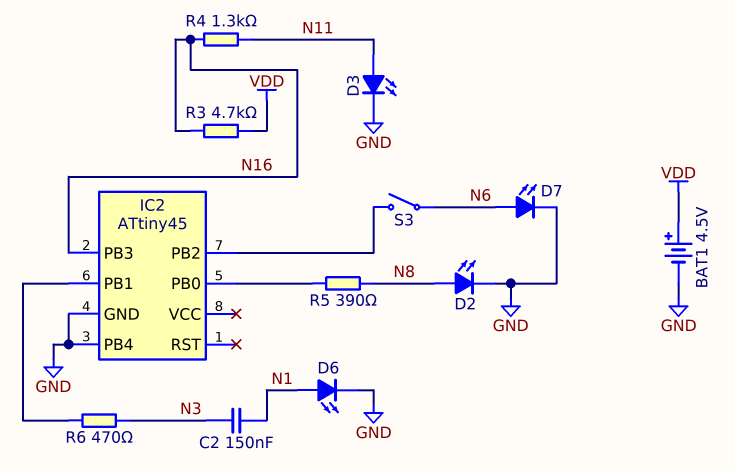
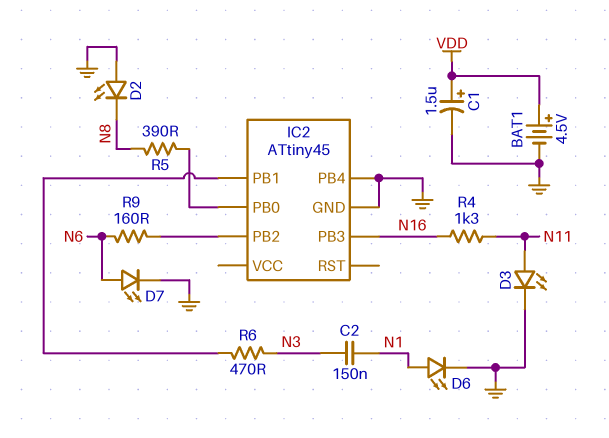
C1: none -> 1.5uF (plus VDD, minus GND)
D2: LED (A N8, K GND) -> LED (A GND, K N8)
R3: 4.7k (N16, VDD) -> none
R9: none -> 160 (IC2/PB2, N6)
S3: switch (IC2/PB2, N6) -> none

